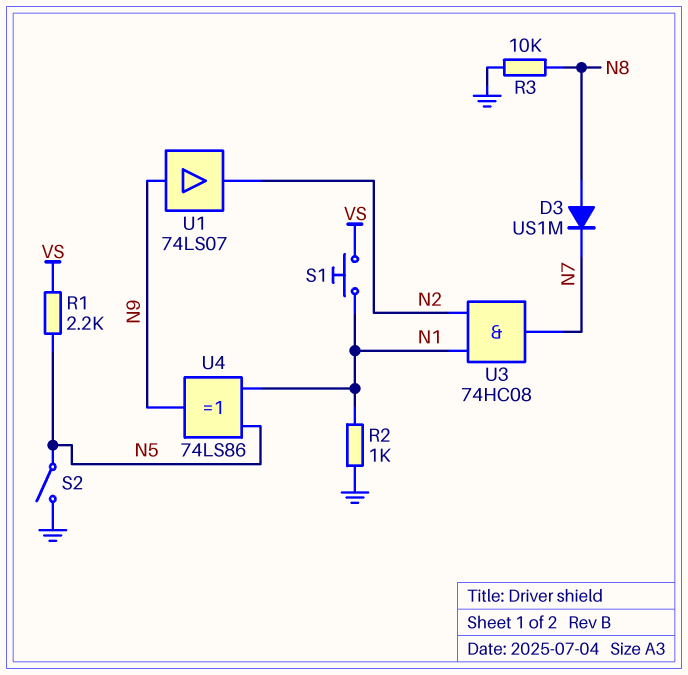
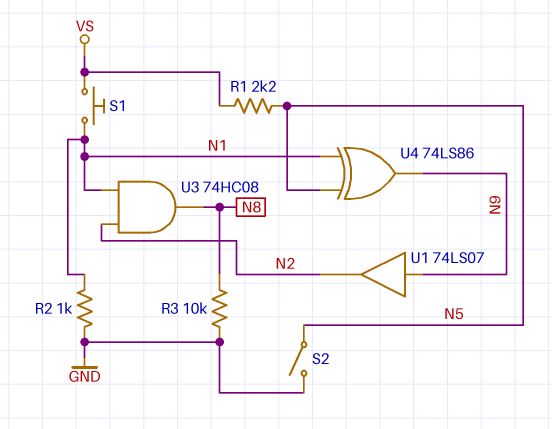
D3: diode US1M (A N8, K N7) -> none
U3: AND 74HC08 (in N1, in N2, out N7) -> AND 74HC08 (in N1, in N2, out N8)

